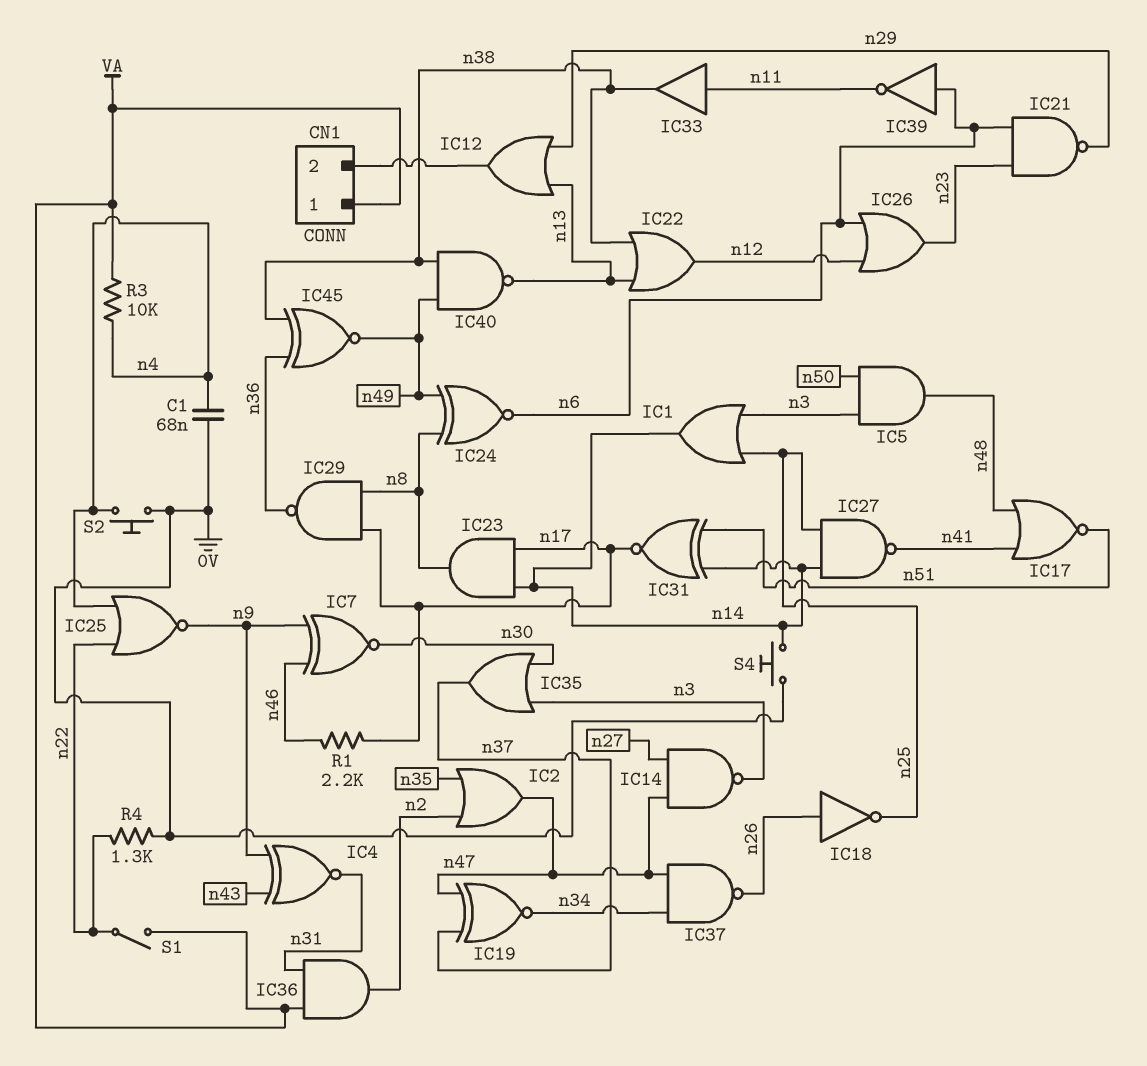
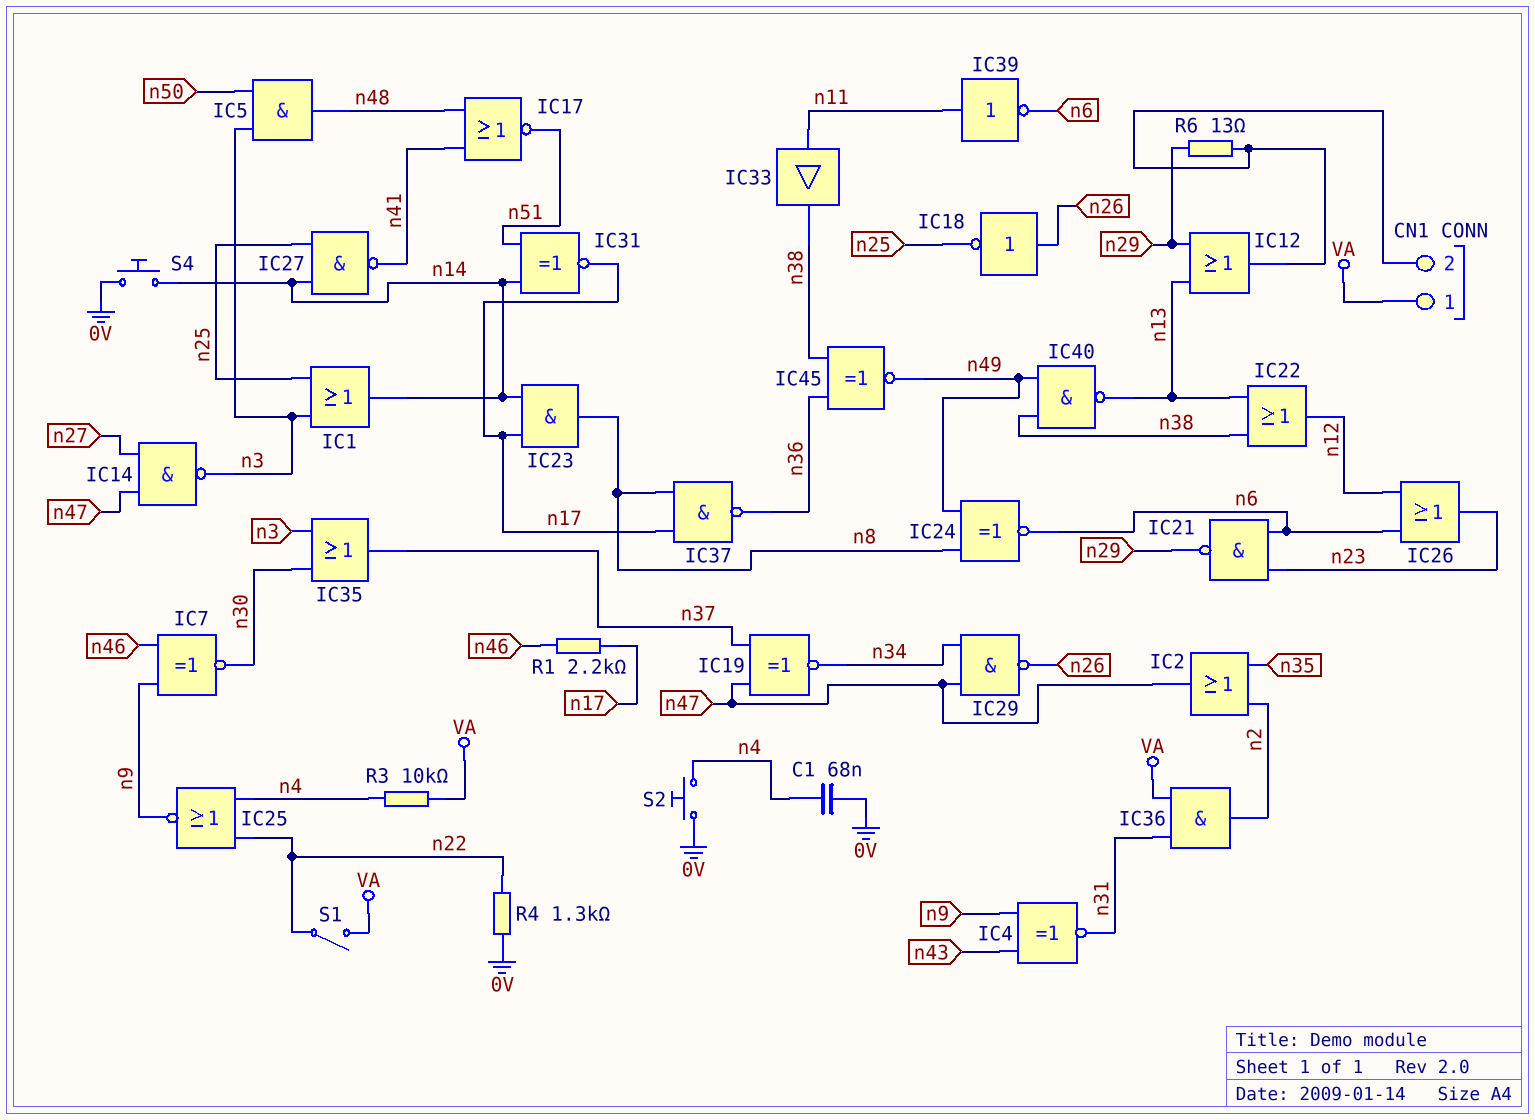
IC29: NAND (in n8, in n17, out n36) -> NAND (in n34, in n47, out n26)
IC37: NAND (in n34, in n47, out n26) -> NAND (in n8, in n17, out n36)
IC39: NOT (in n6, out n11) -> NOT (in n11, out n6)
R6: none -> 13 (CN1/2, n29)

